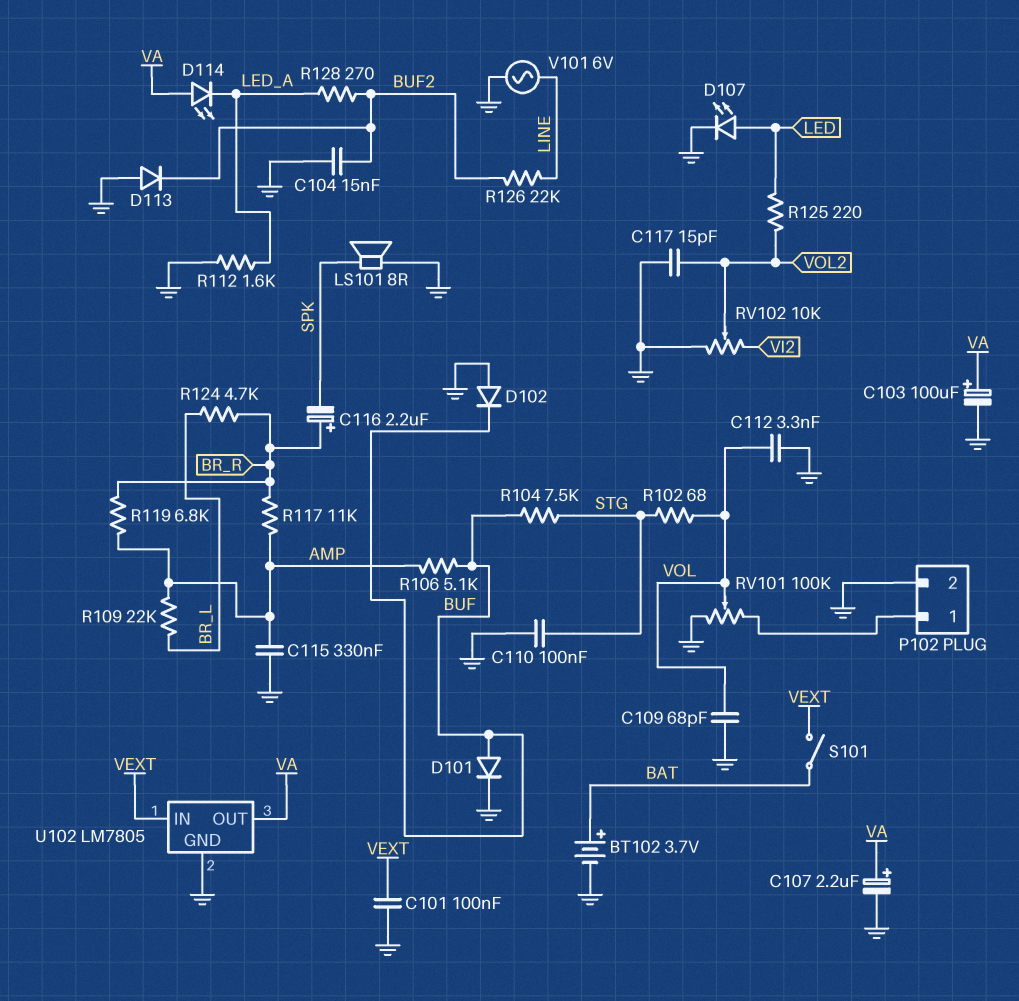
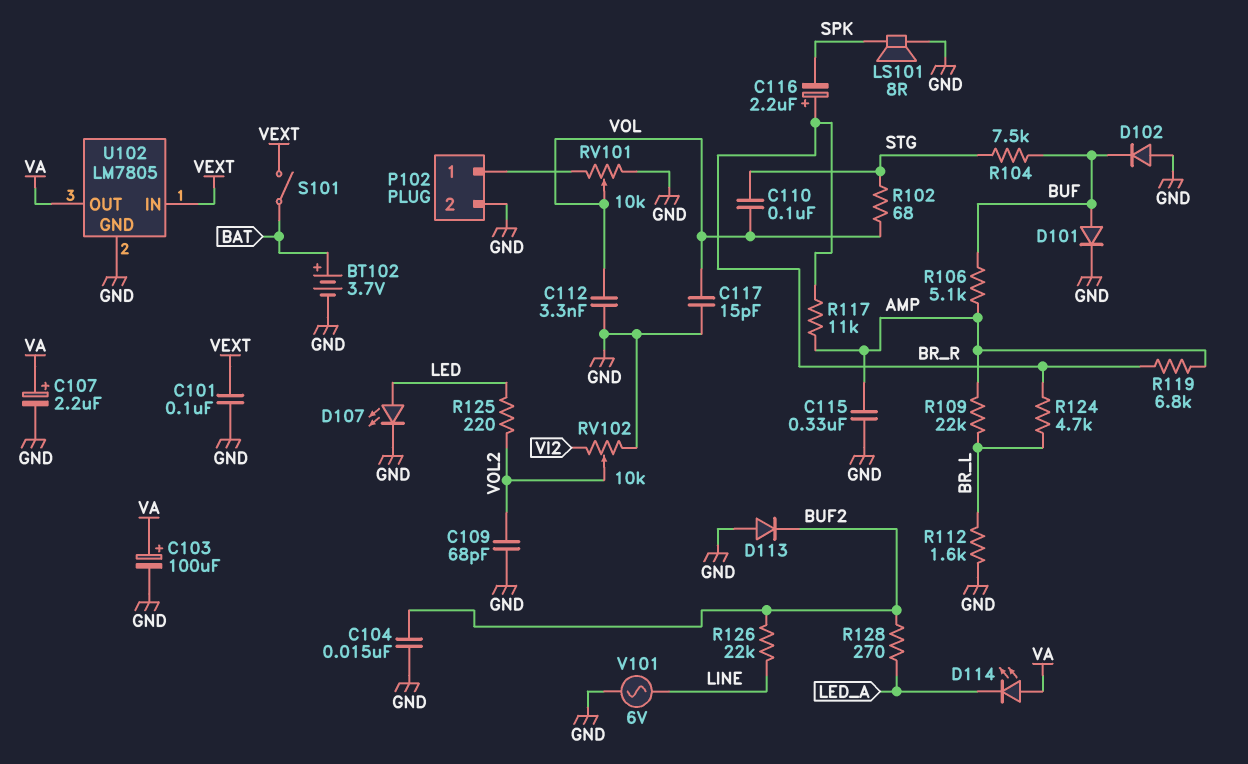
C109: 68pF (GND, VOL) -> 68pF (GND, VOL2)
C110: 100nF (GND, STG) -> 100nF (STG, VOL)
C117: 15pF (GND, VOL2) -> 15pF (GND, VOL)
R112: 1.6k (GND, LED_A) -> 1.6k (BR_L, GND)
RV101: 100k (GND, P102/1, wiper VOL) -> 10k (GND, P102/1, wiper VOL)

